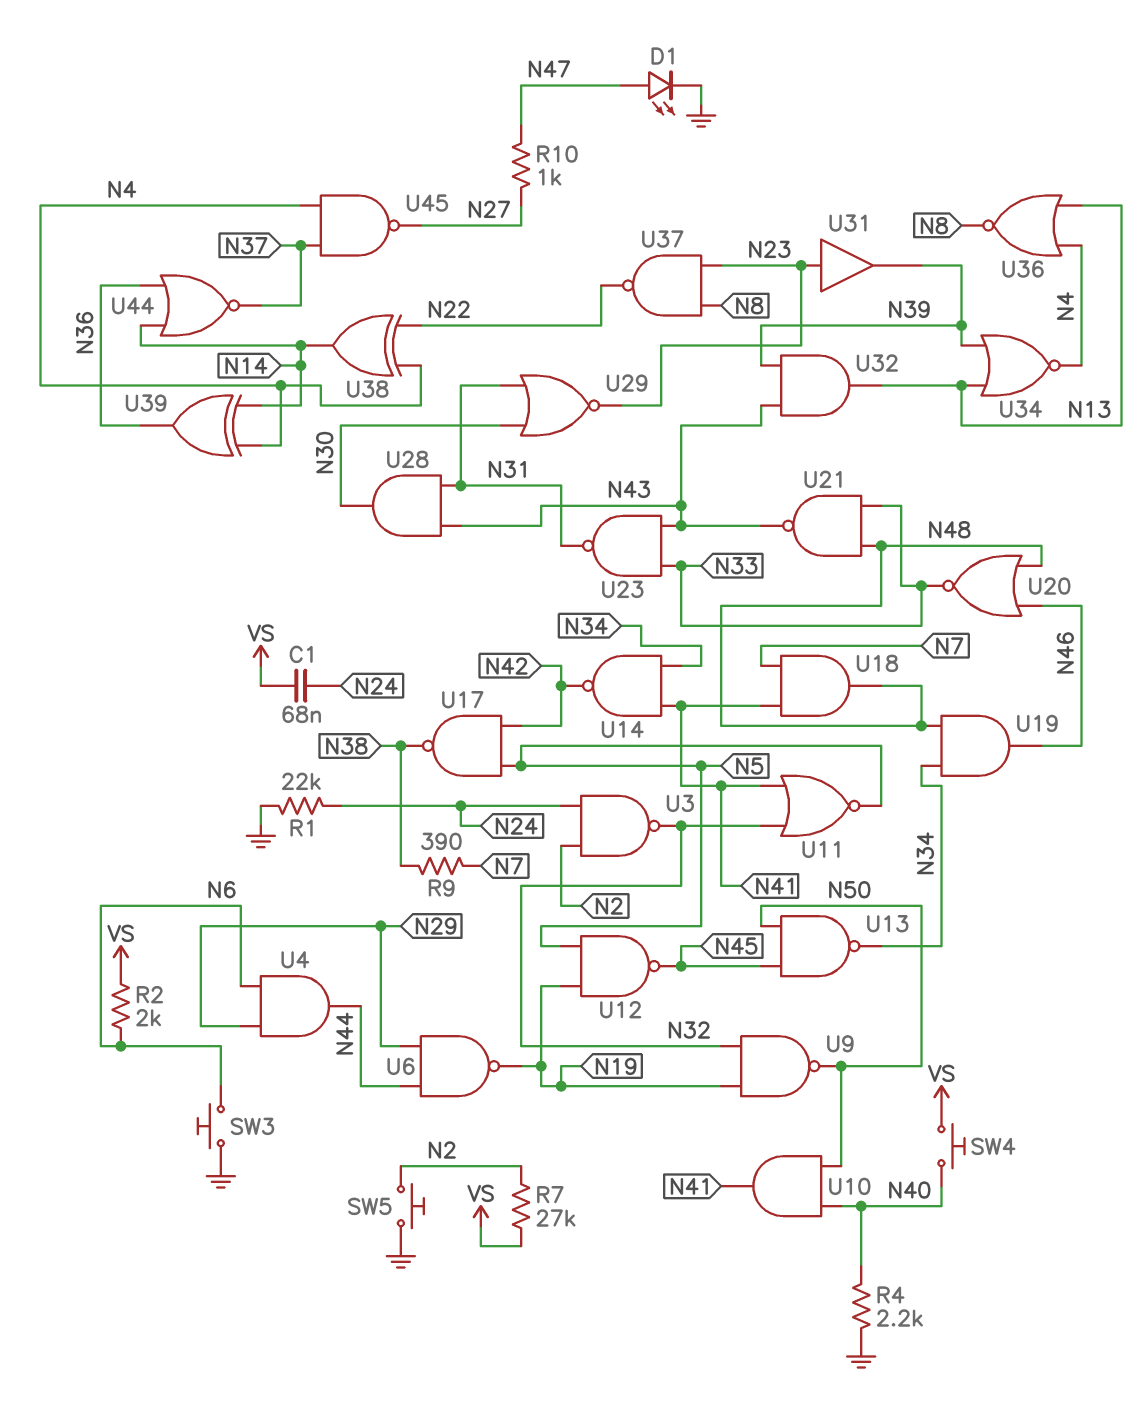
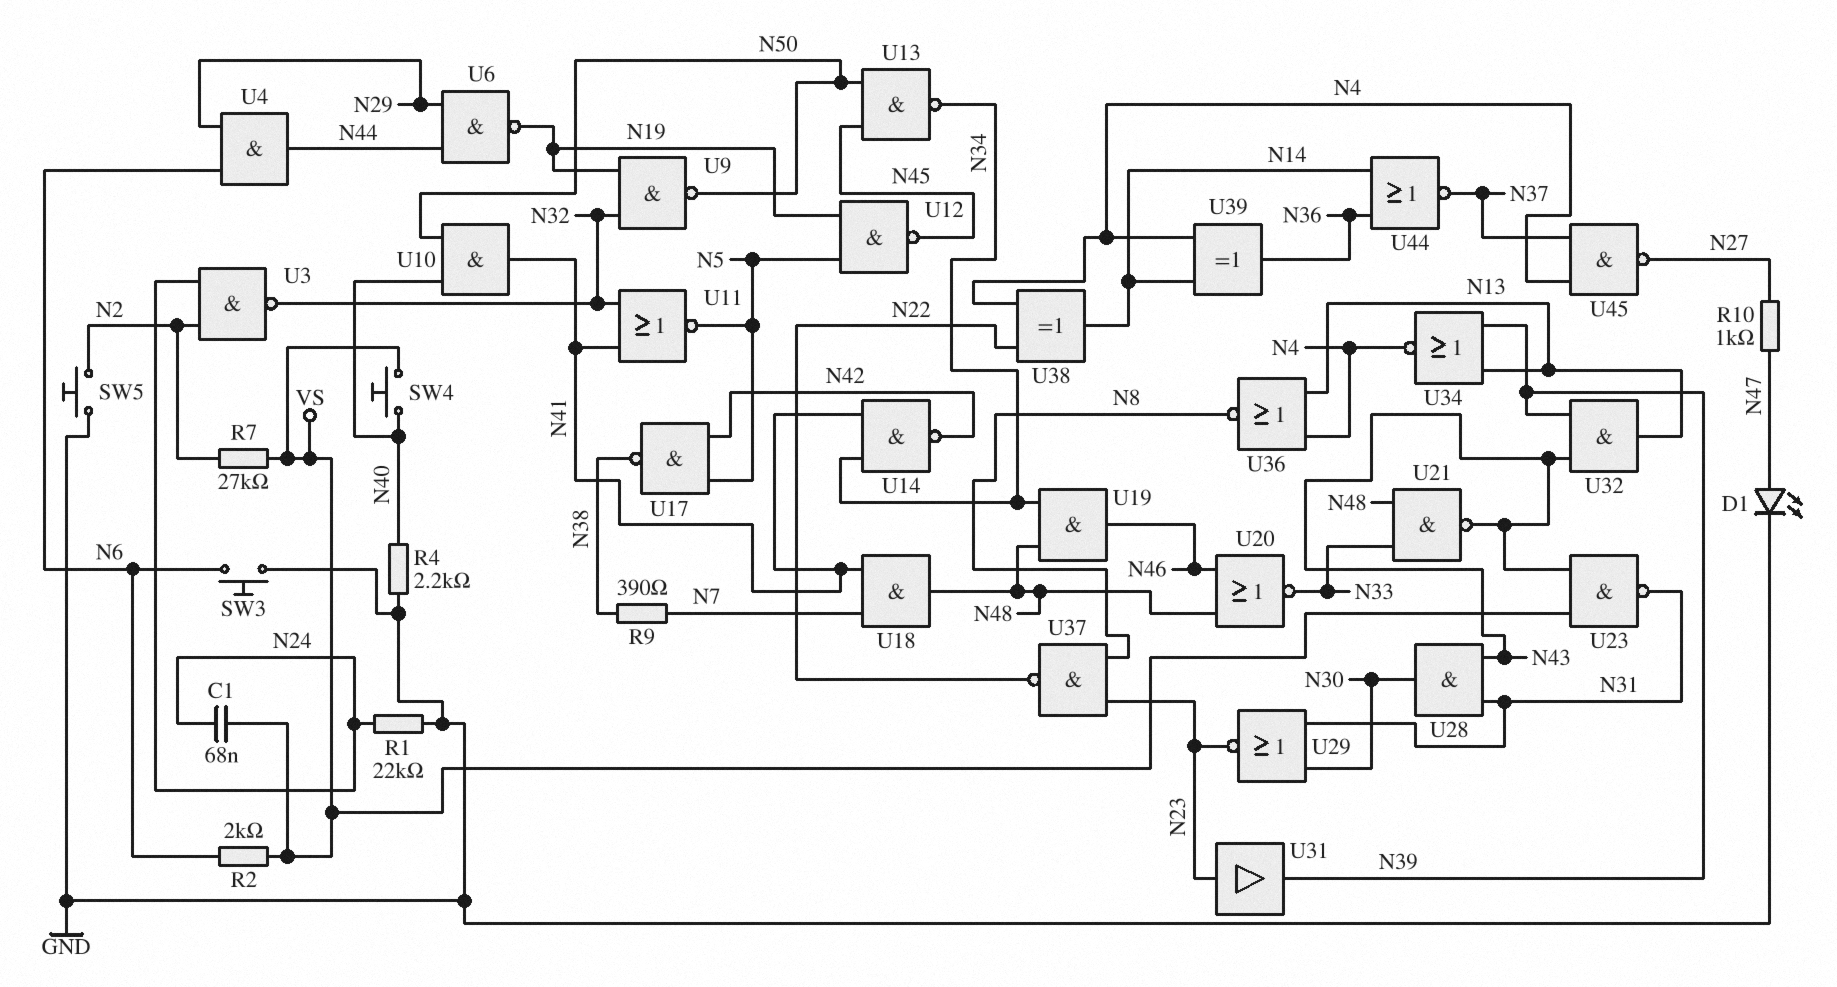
U23: NAND (in N33, in N43, out N31) -> NAND (in N43, in VS, out N31)

